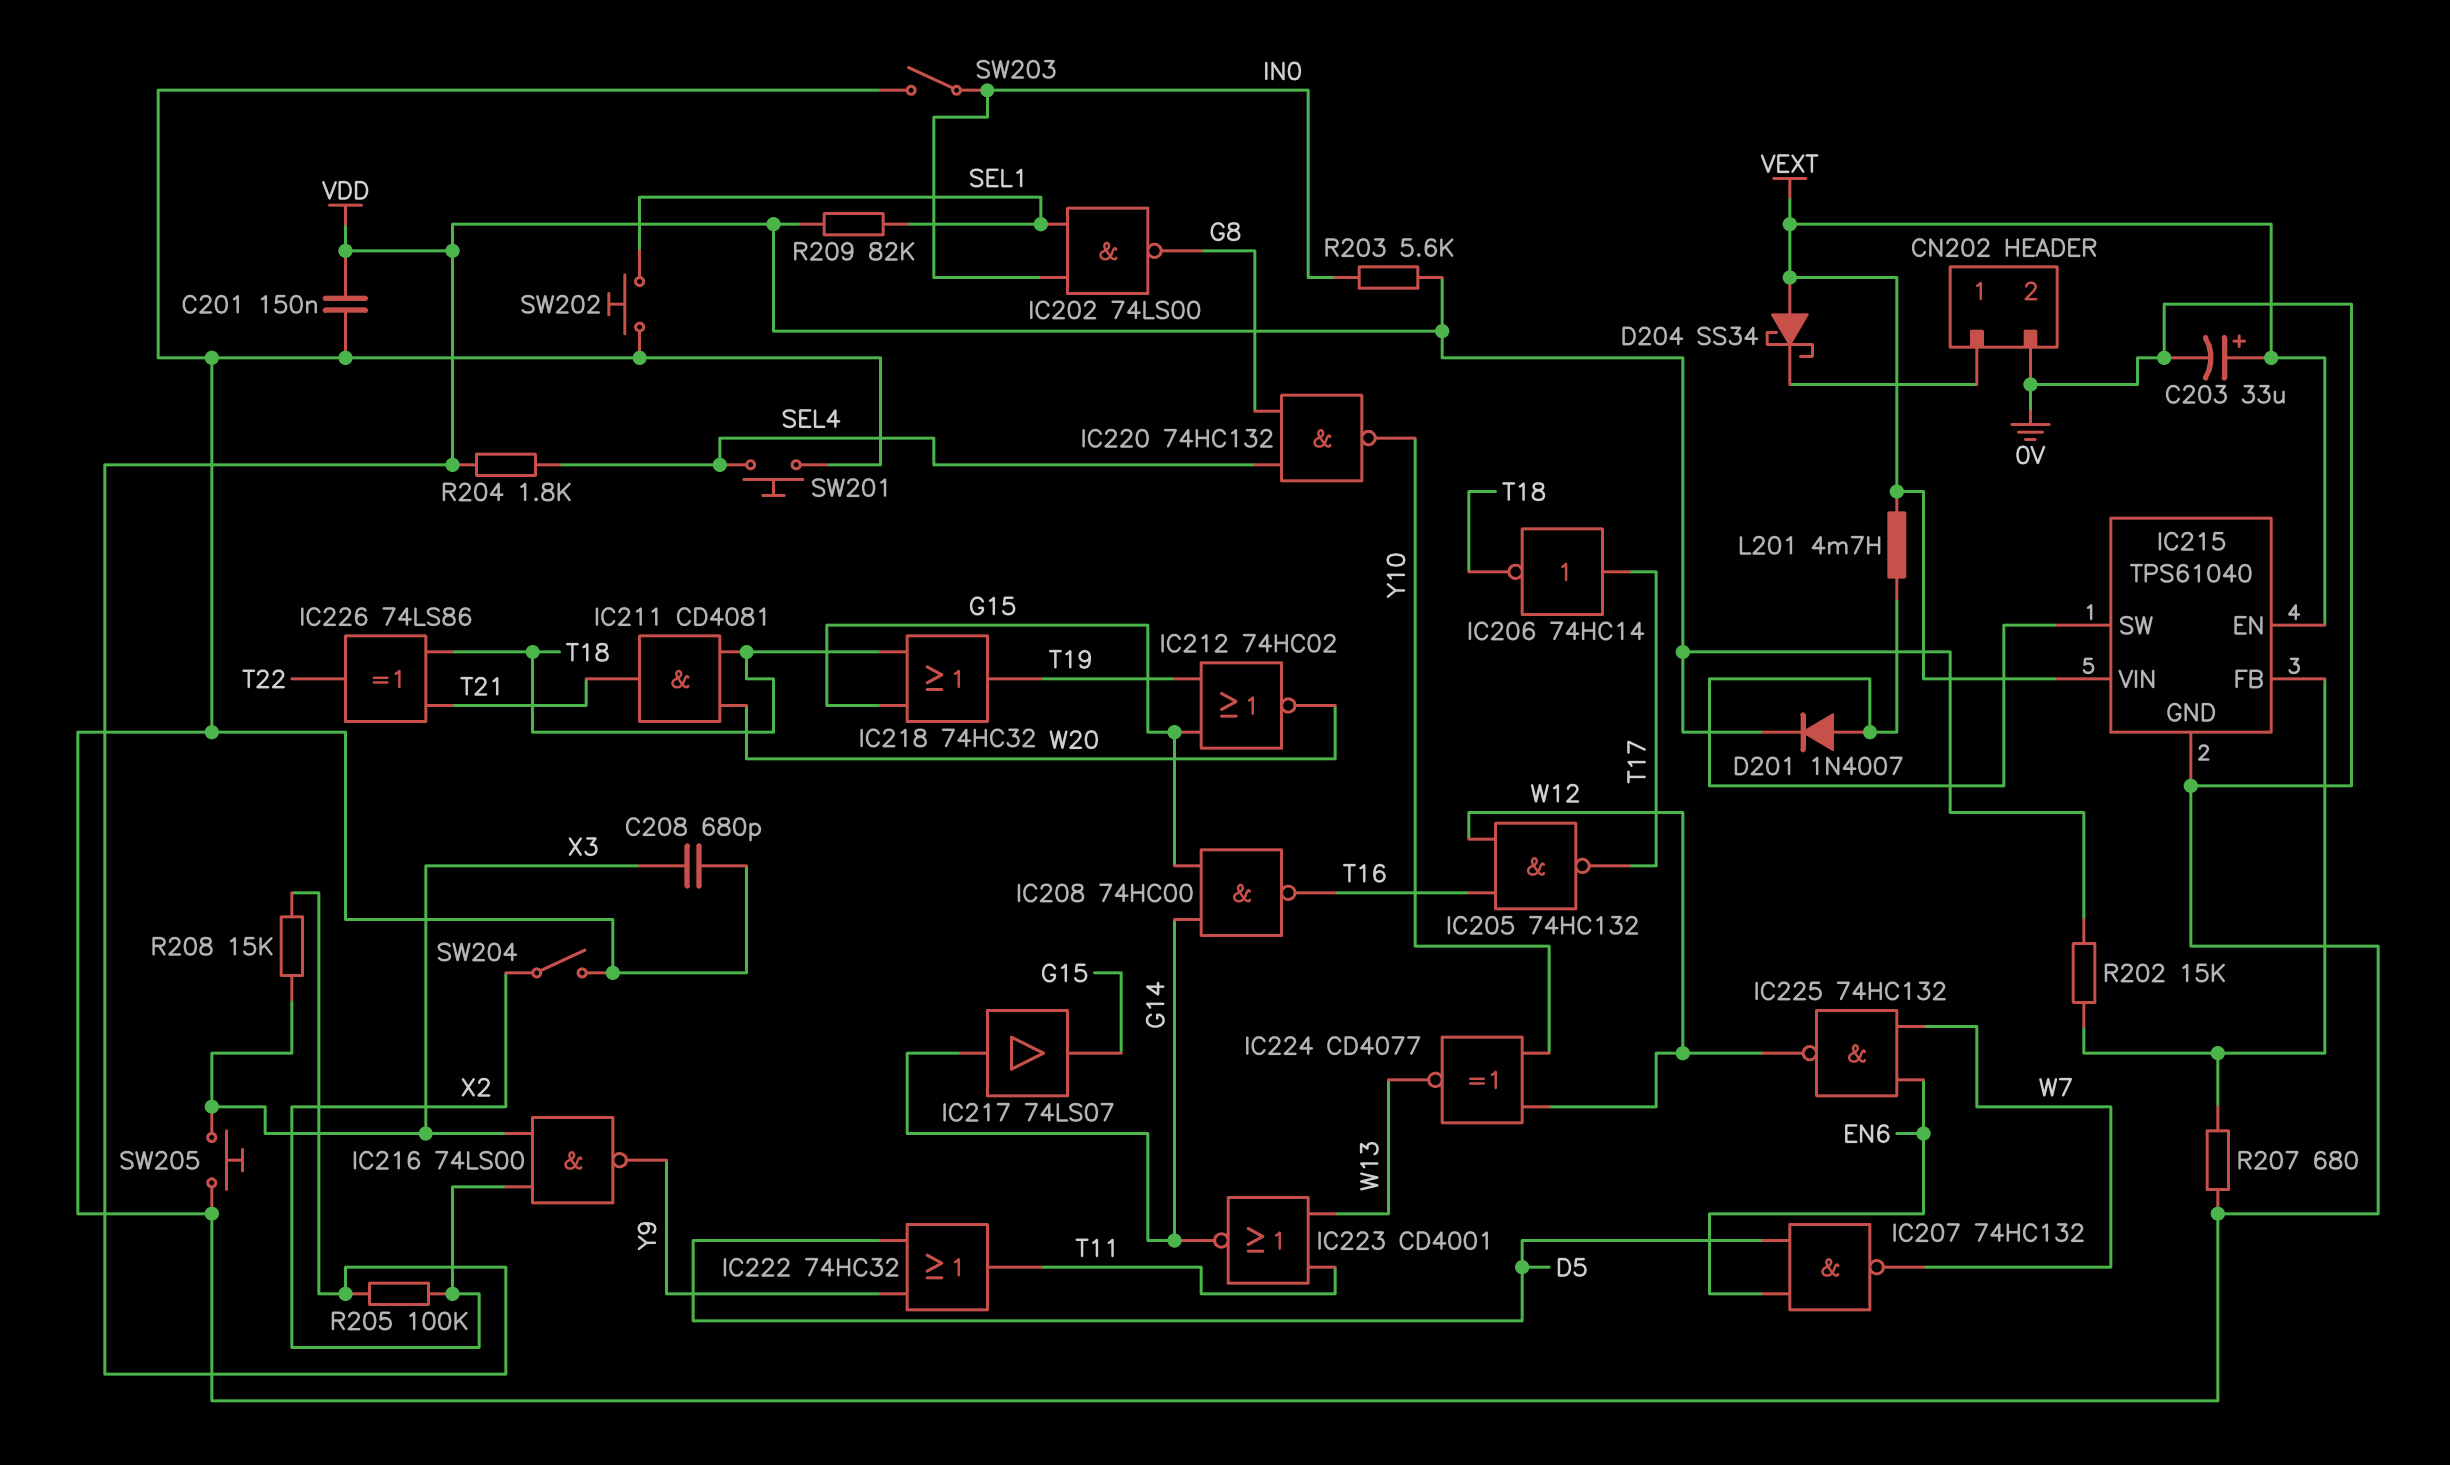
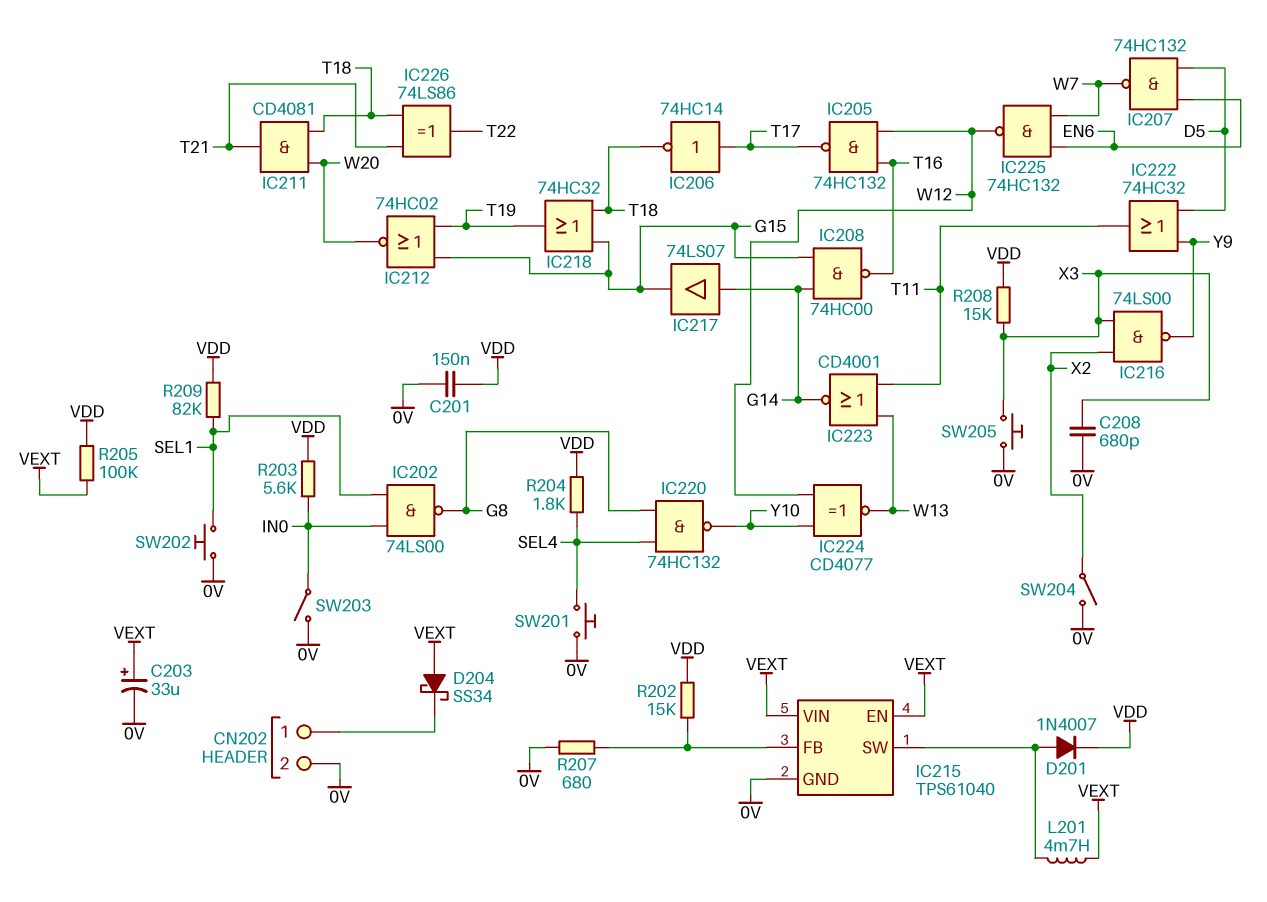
R205: 100k (VDD, X2) -> 100k (VDD, VEXT)

